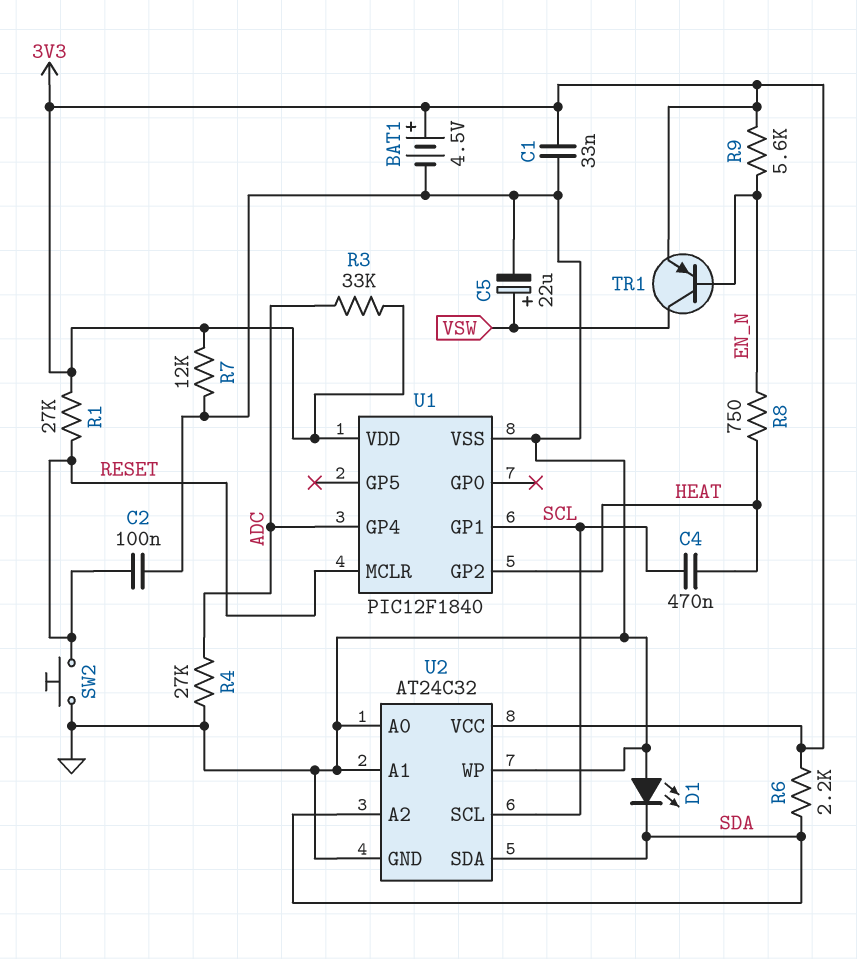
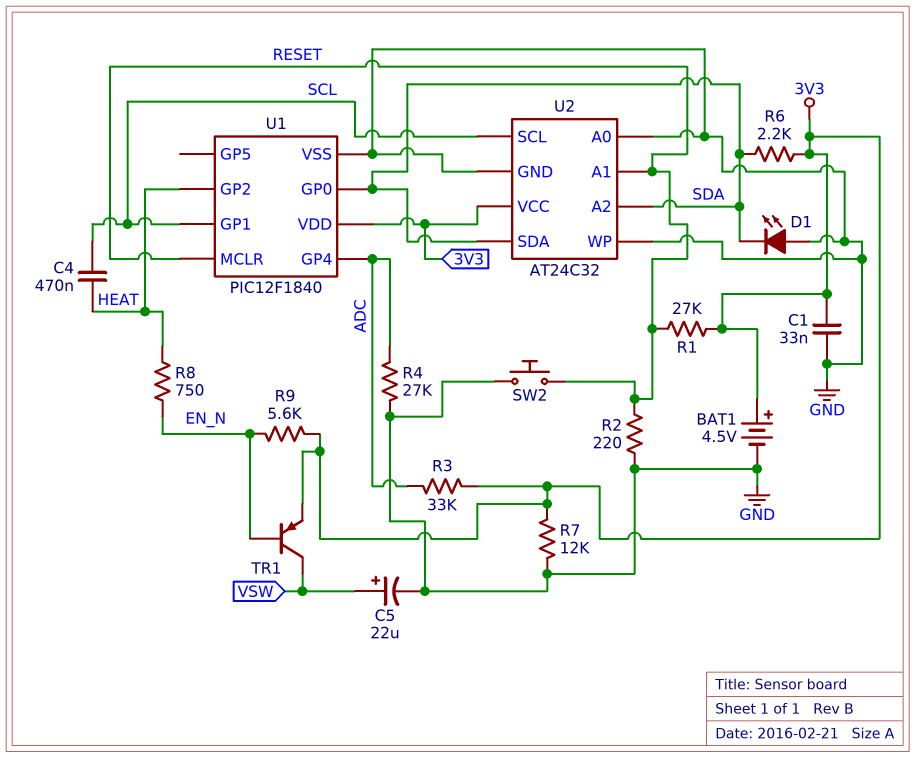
C2: 100nF (GND, RESET) -> none
R2: none -> 220 (GND, RESET)
U1 pin GP0: none -> SDA
U2 pin A1: GND -> RESET

